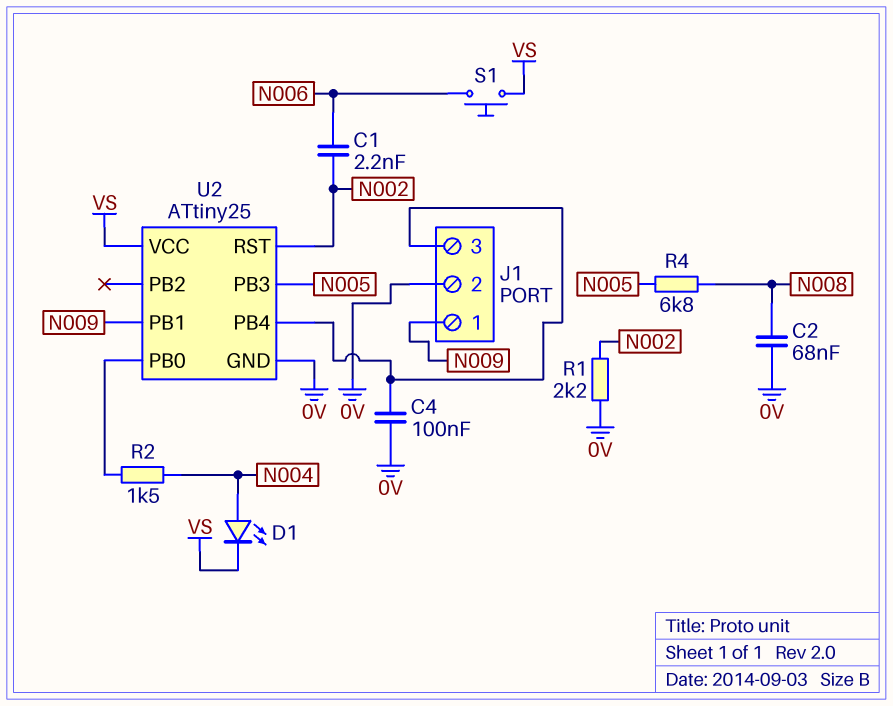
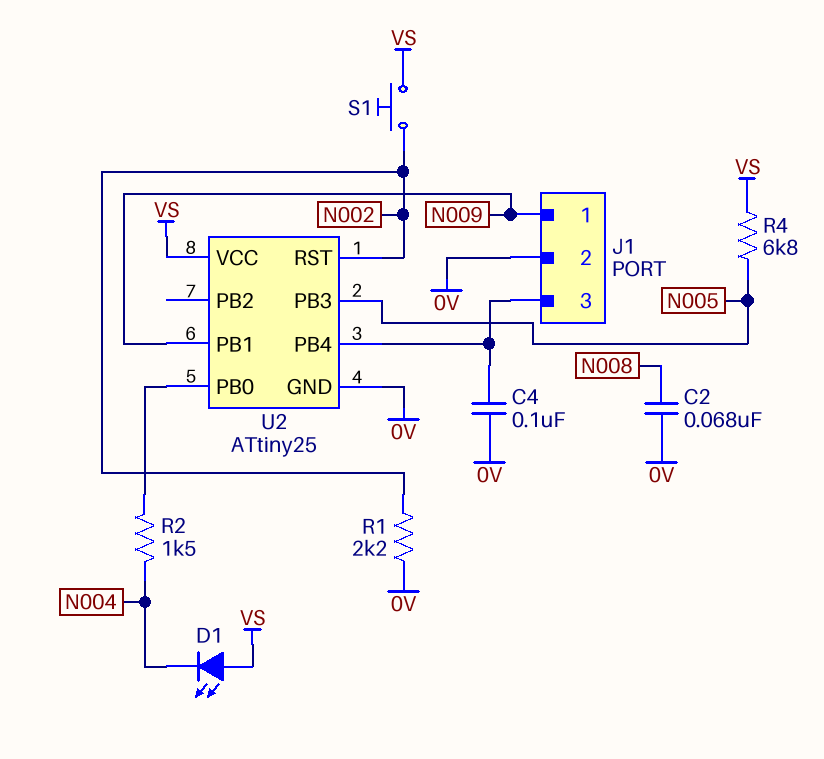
C1: 2.2nF (N002, N006) -> none
D1: LED (A N004, K VS) -> LED (A VS, K N004)
R4: 6.8k (N005, N008) -> 6.8k (N005, VS)
S1: button (N006, VS) -> button (N002, VS)

